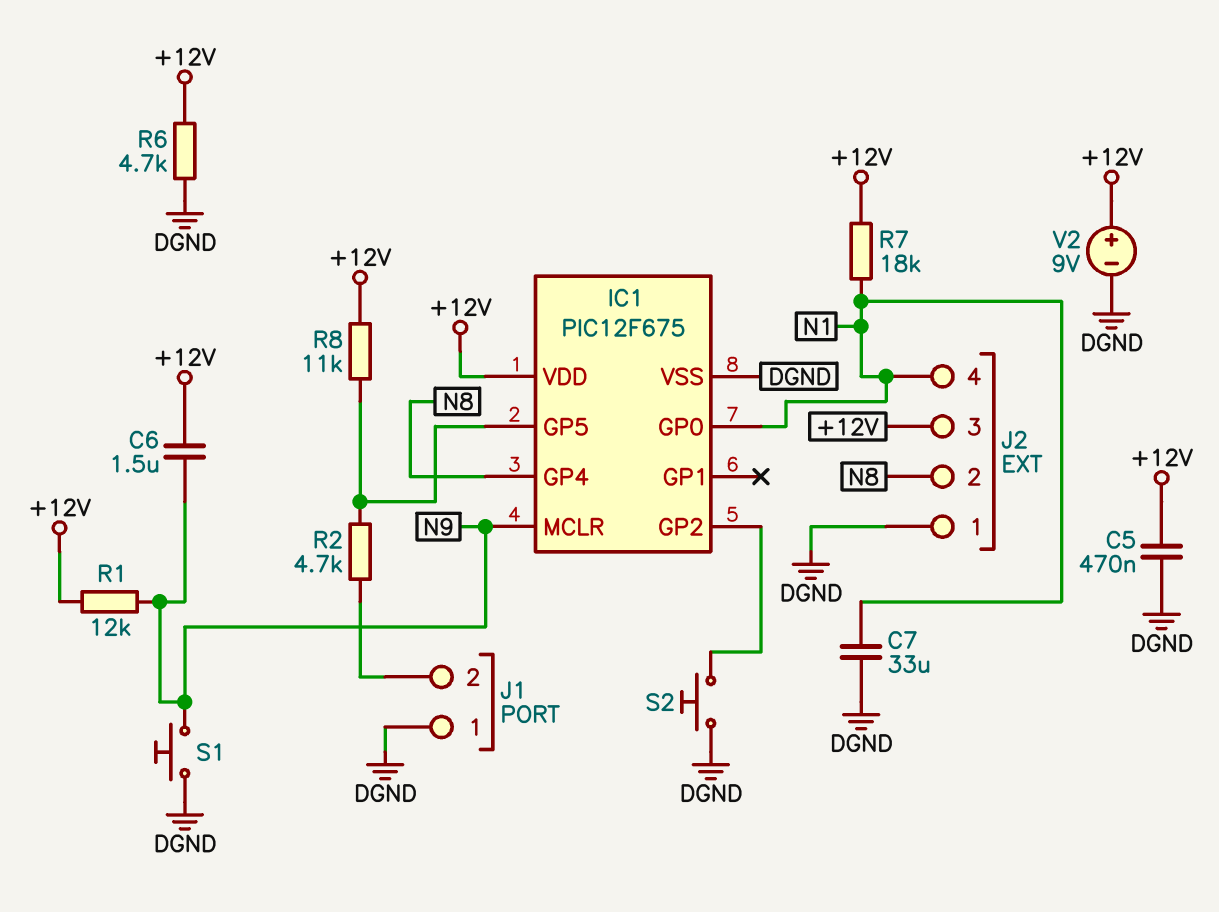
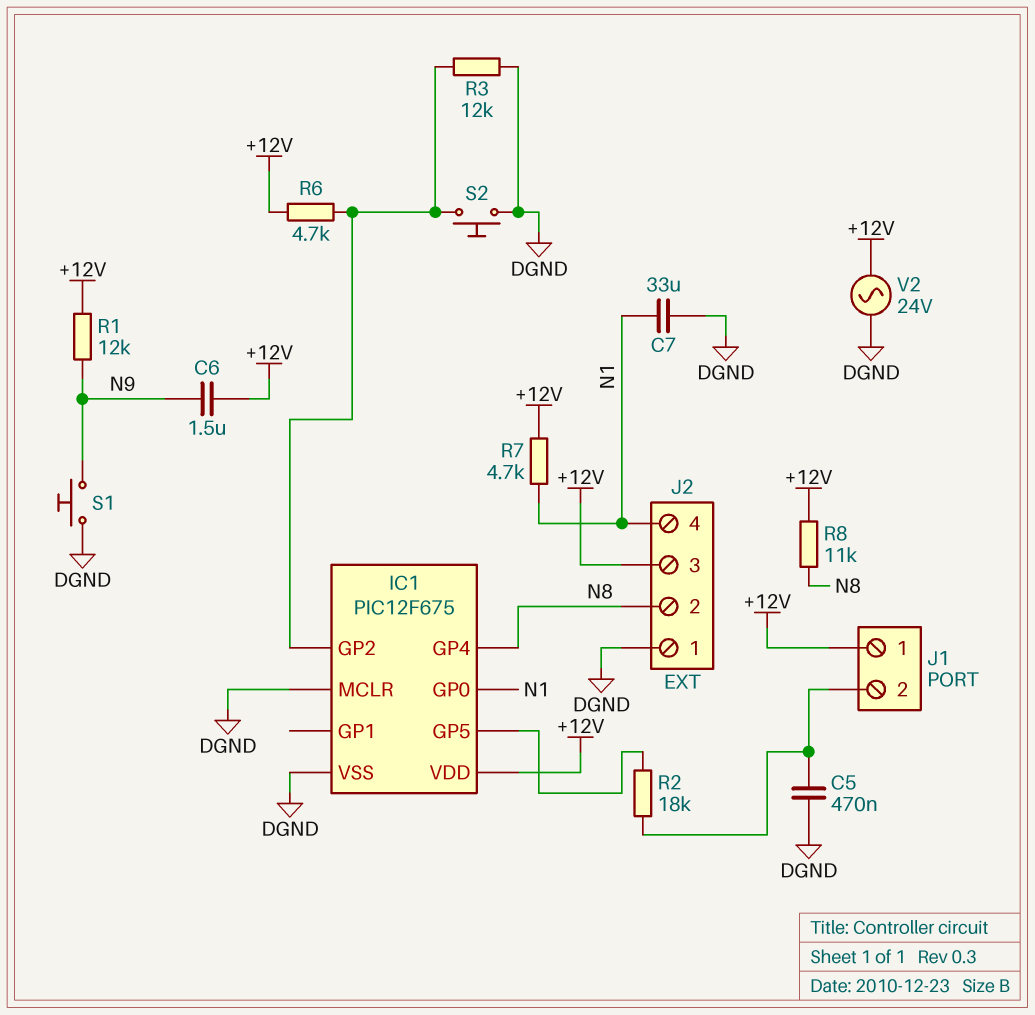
C5: 470nF (+12V, DGND) -> 470nF (DGND, J1/2)
IC1 pin MCLR: N9 -> DGND
J1 pin 1: DGND -> +12V
R2: 4.7k (IC1/GP5, J1/2) -> 18k (IC1/GP5, J1/2)
R3: none -> 12k (DGND, IC1/GP2)
R6: 4.7k (+12V, DGND) -> 4.7k (+12V, IC1/GP2)
R7: 18k (+12V, N1) -> 4.7k (+12V, N1)
R8: 11k (+12V, IC1/GP5) -> 11k (+12V, N8)
V2: 9V (plus +12V, minus DGND) -> AC 24V (+12V, DGND)

